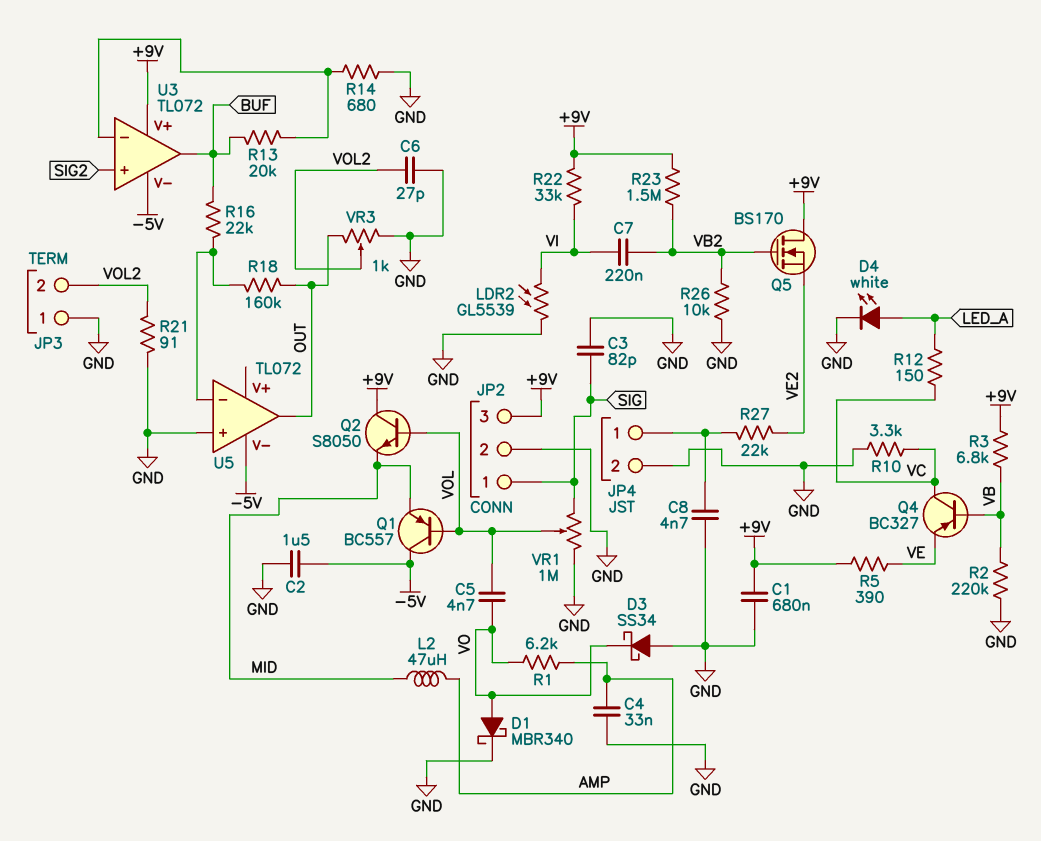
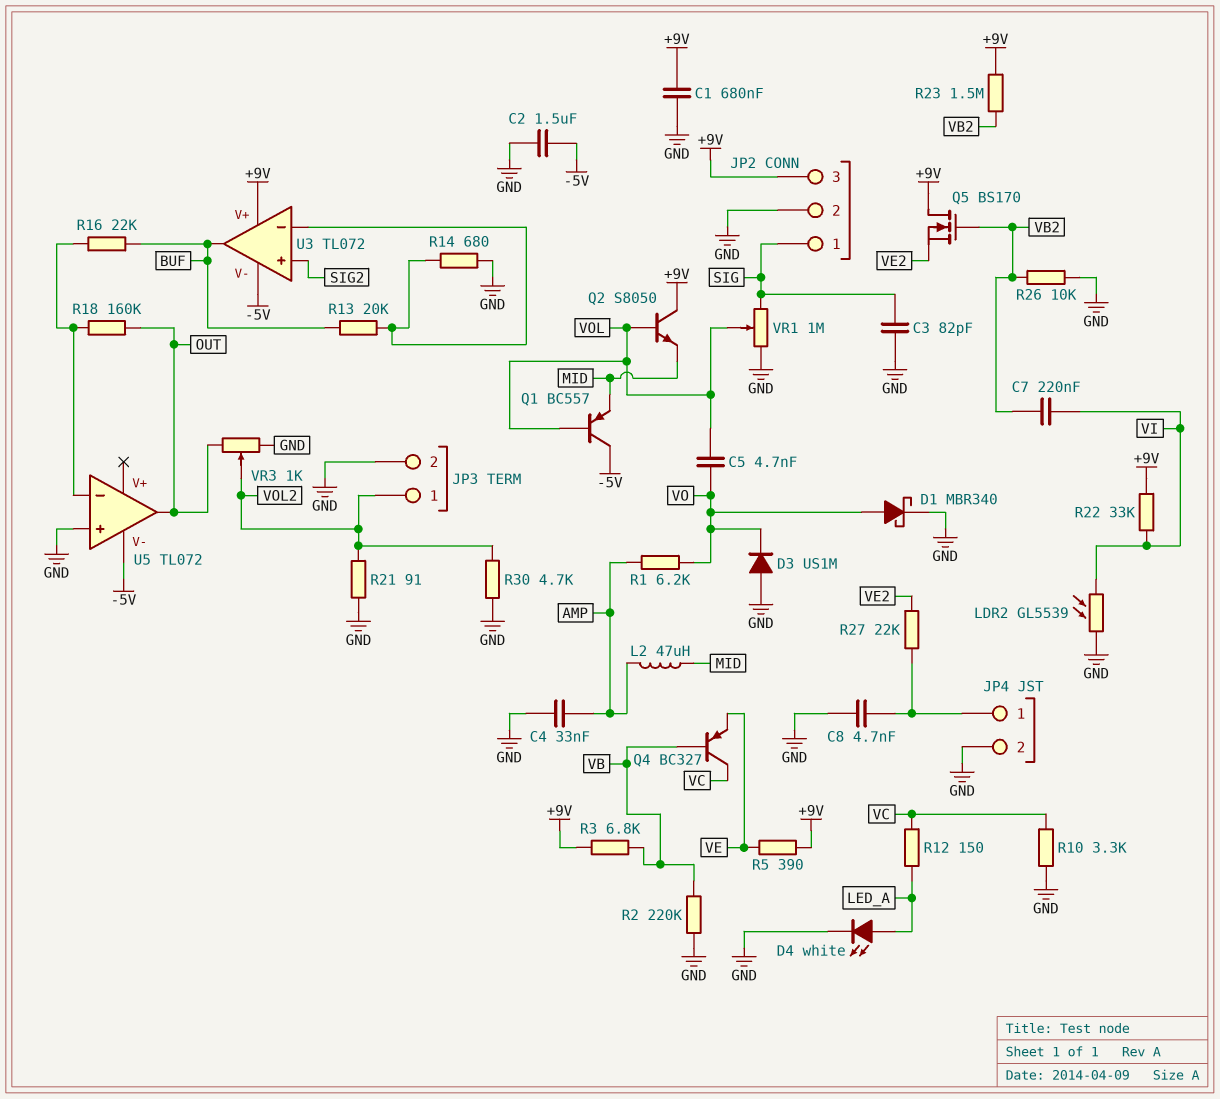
C6: 27pF (GND, VOL2) -> none
D3: schottky SS34 (A GND, K VO) -> diode US1M (A GND, K VO)
JP3 pin 1: GND -> VOL2
JP3 pin 2: VOL2 -> GND
R30: none -> 4.7k (GND, VOL2)

